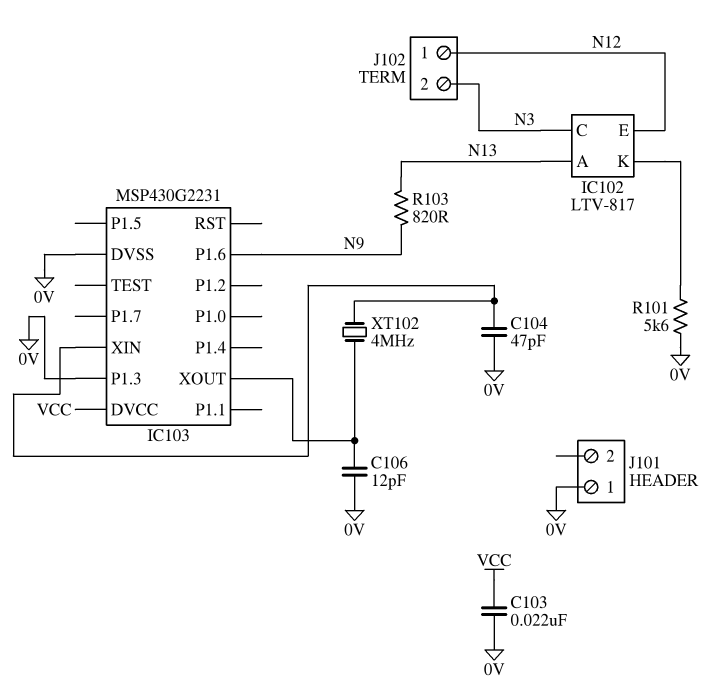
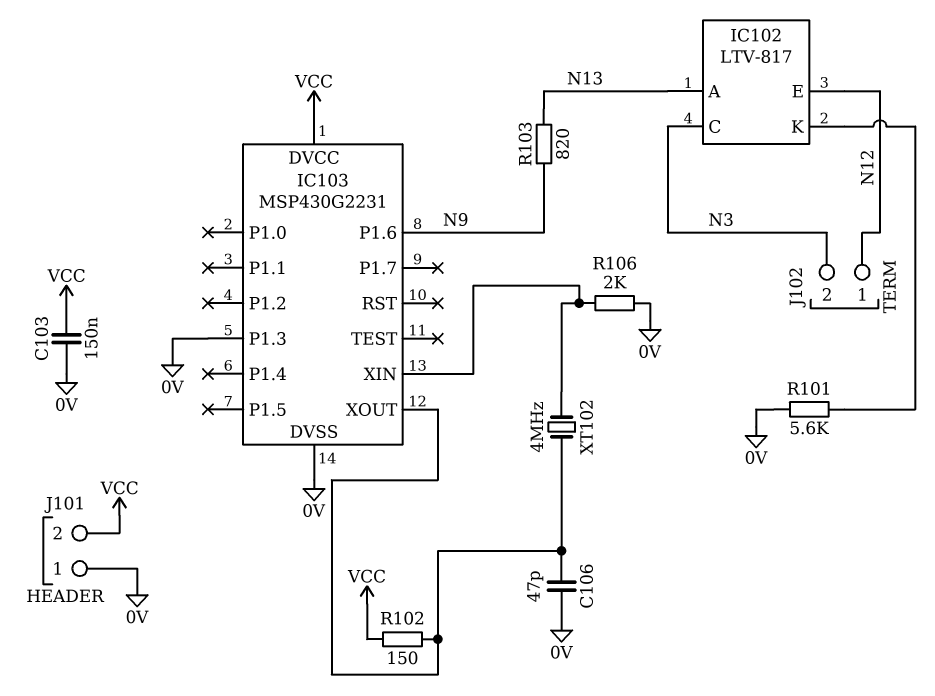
C103: 22nF (0V, VCC) -> 150nF (0V, VCC)
C104: 47pF (0V, IC103/XIN) -> none
C106: 12pF (0V, IC103/XOUT) -> 47pF (0V, IC103/XOUT)
J101 pin 2: none -> VCC
R102: none -> 150 (IC103/XOUT, VCC)
R106: none -> 2k (0V, IC103/XIN)

